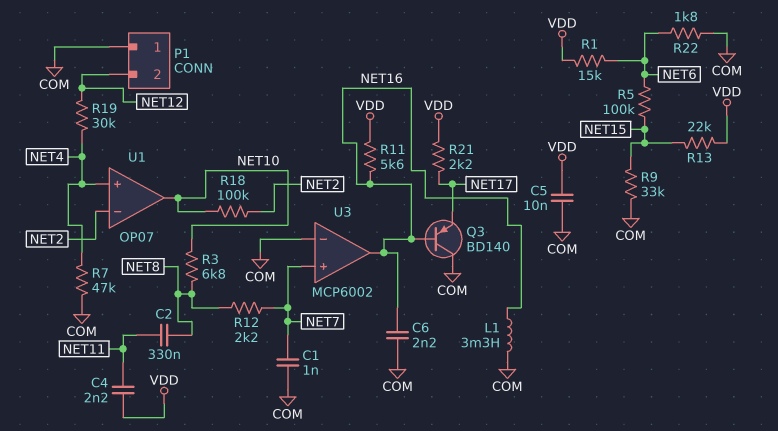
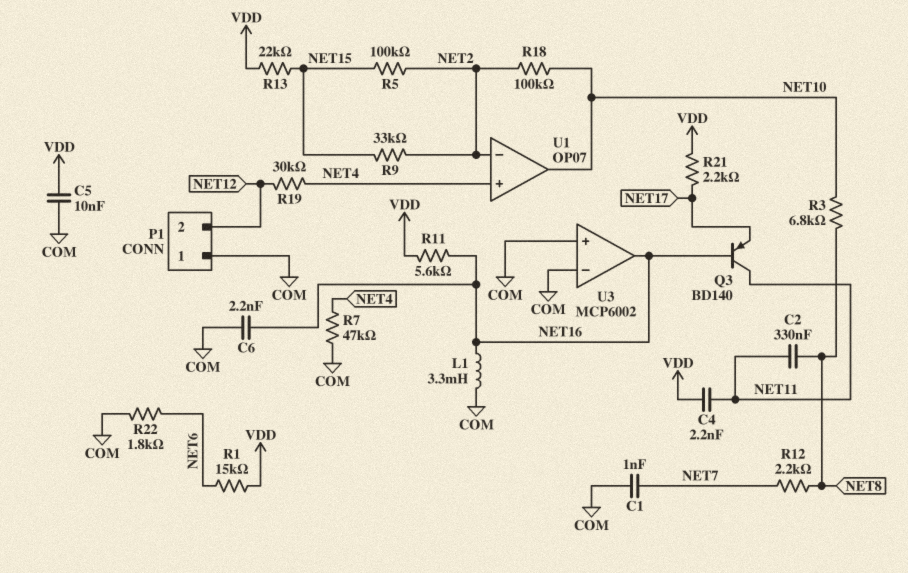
Q3: PNP BD140 (B NET16, C COM, E NET17) -> PNP BD140 (B NET16, C NET11, E NET17)
R5: 100k (NET6, NET15) -> 100k (NET2, NET15)
R9: 33k (COM, NET15) -> 33k (NET2, NET15)
U3 pin in+: NET7 -> COM

